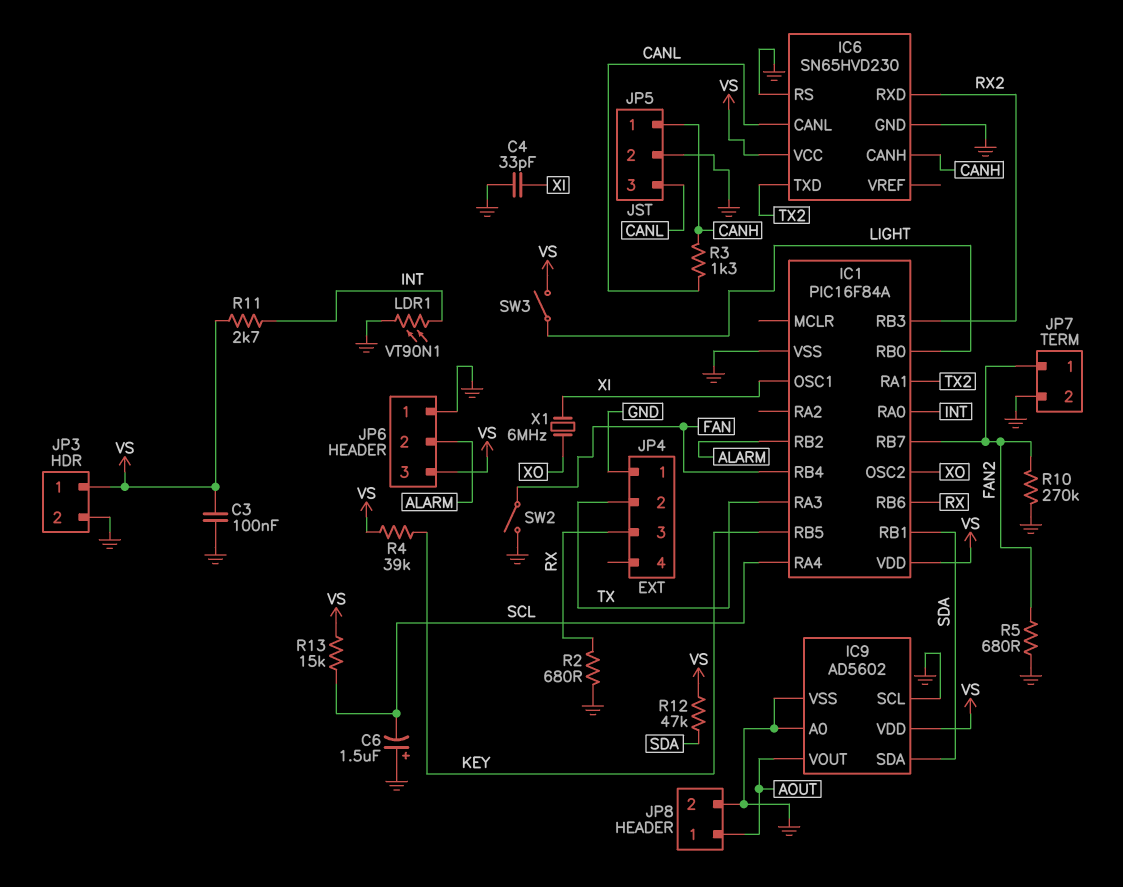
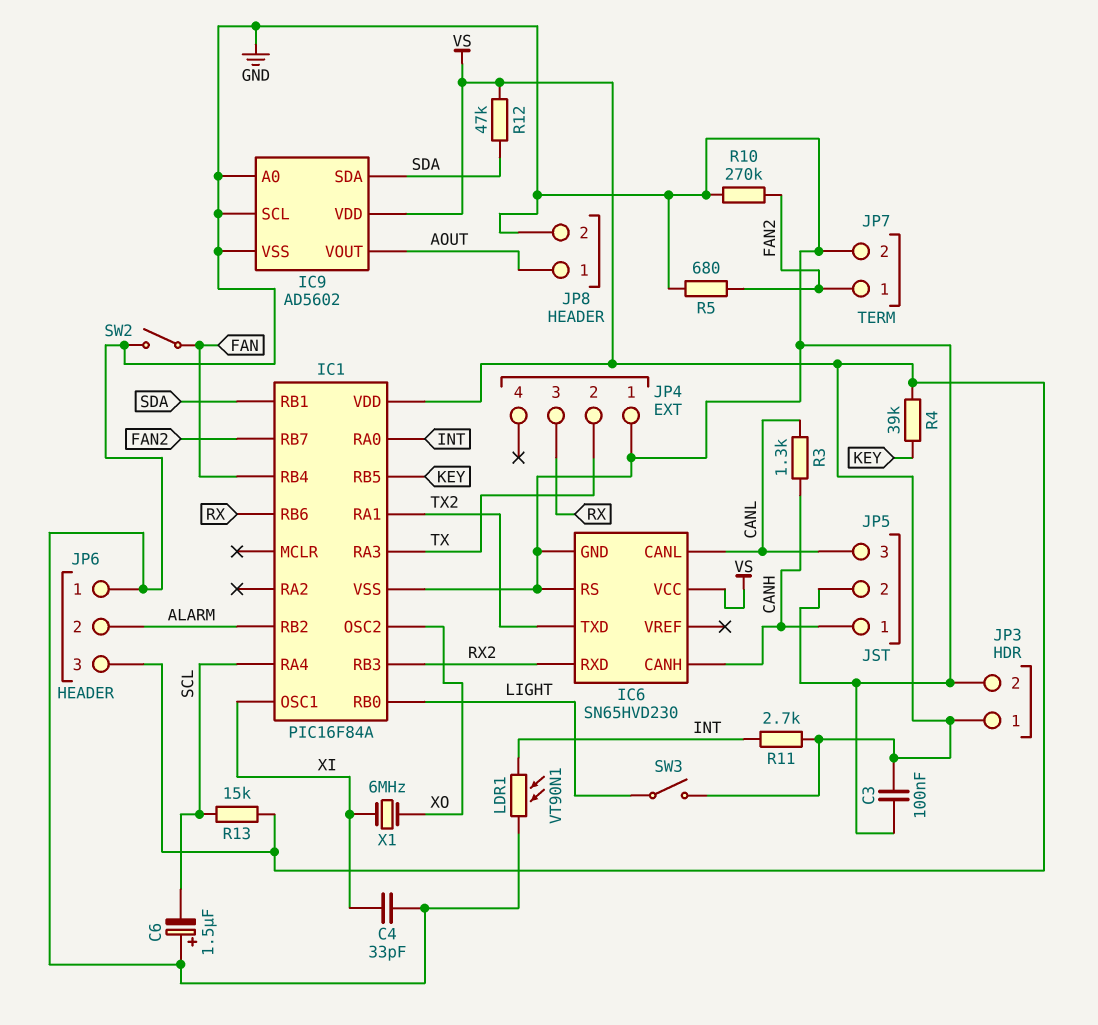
R2: 680 (GND, RX) -> none

